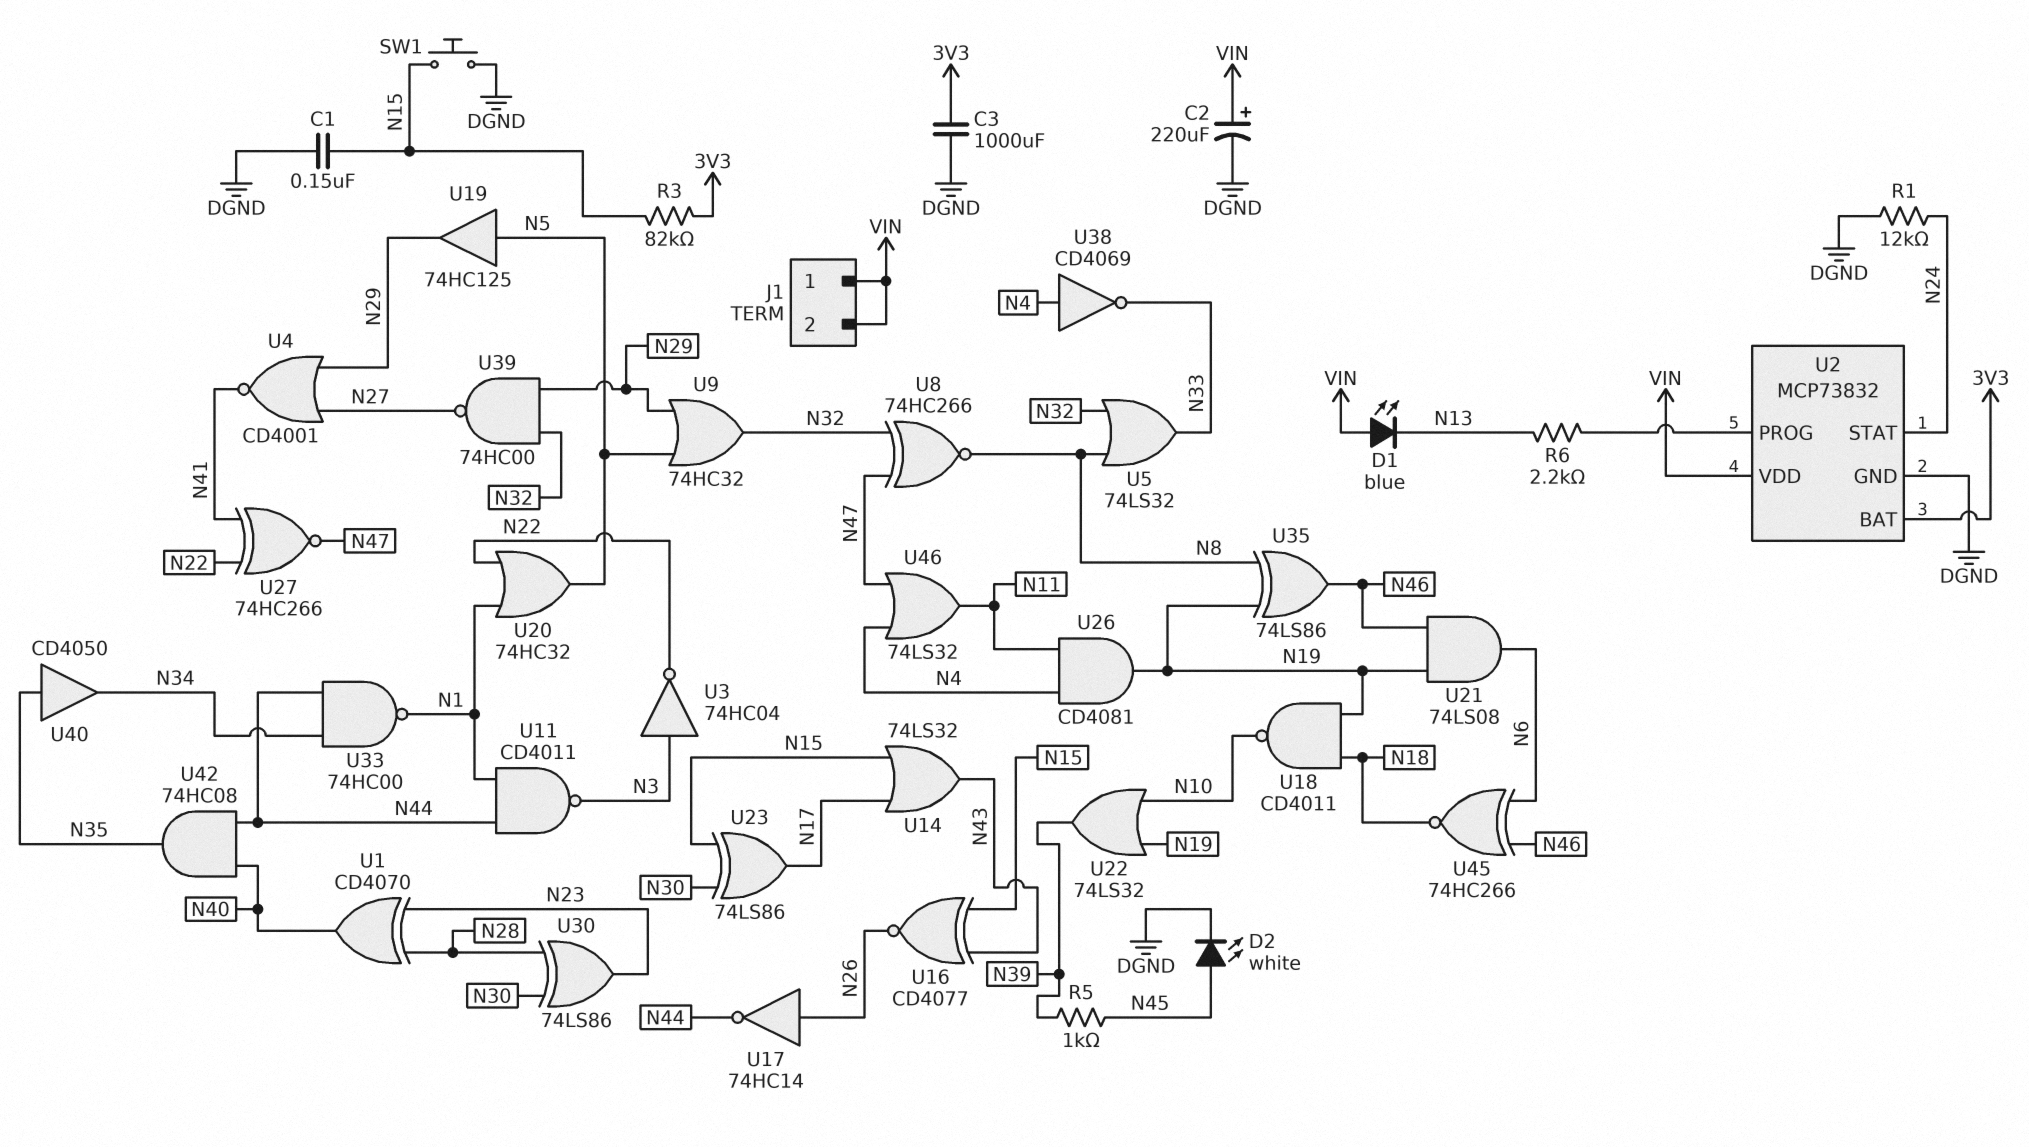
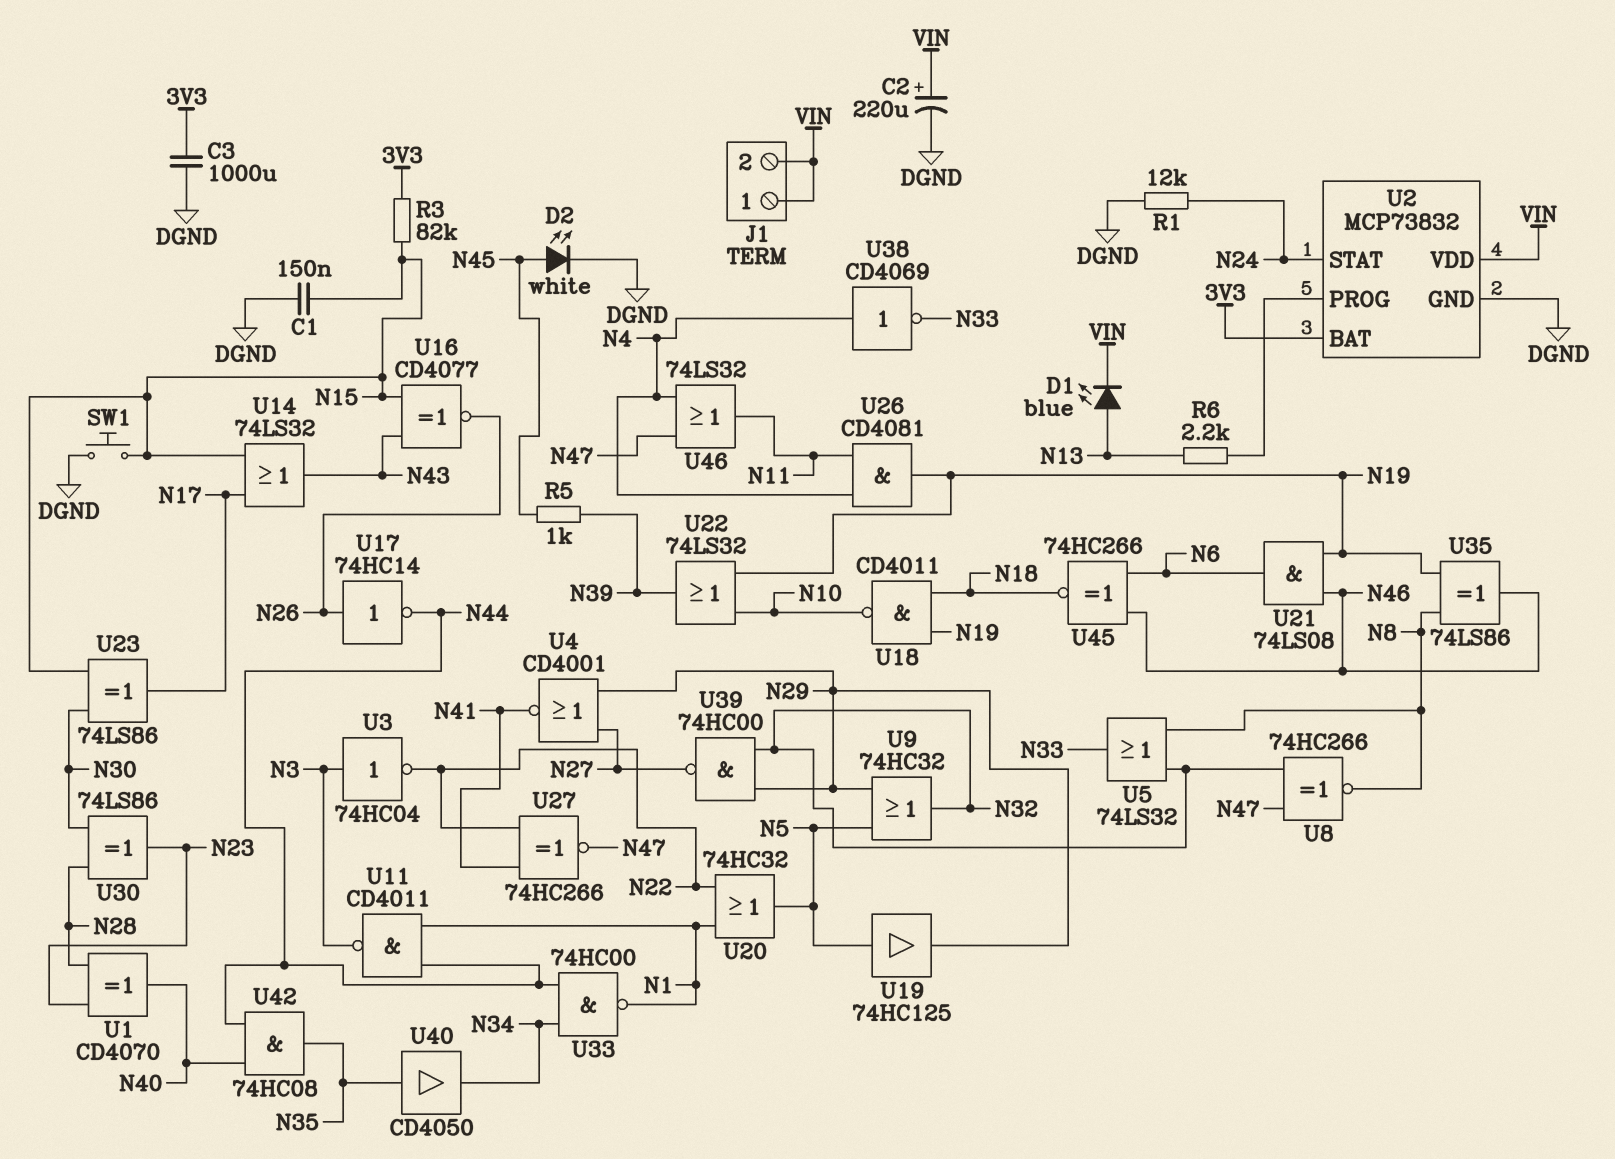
D1: LED blue (A VIN, K N13) -> LED blue (A N13, K VIN)

